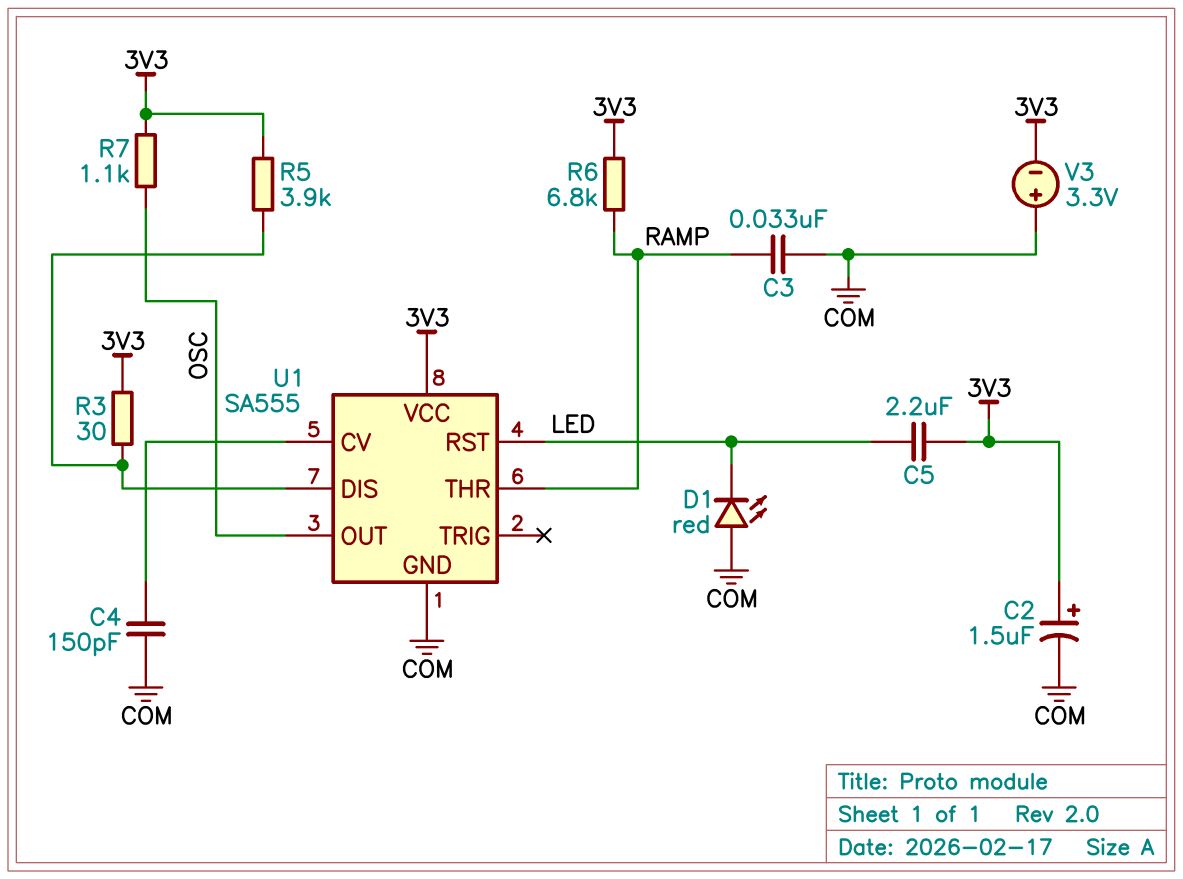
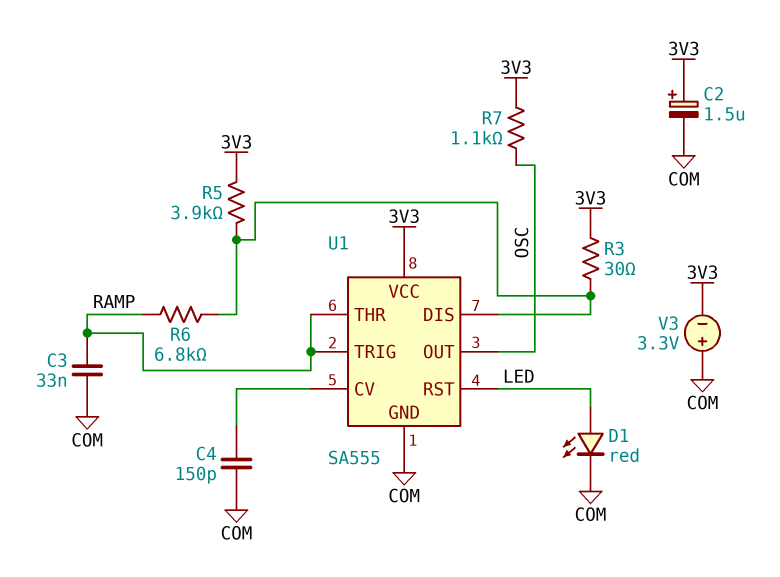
C5: 2.2uF (3V3, LED) -> none
D1: LED red (A COM, K LED) -> LED red (A LED, K COM)
R6: 6.8k (3V3, RAMP) -> 6.8k (RAMP, U1/DIS)
U1 pin TRIG: none -> RAMP

